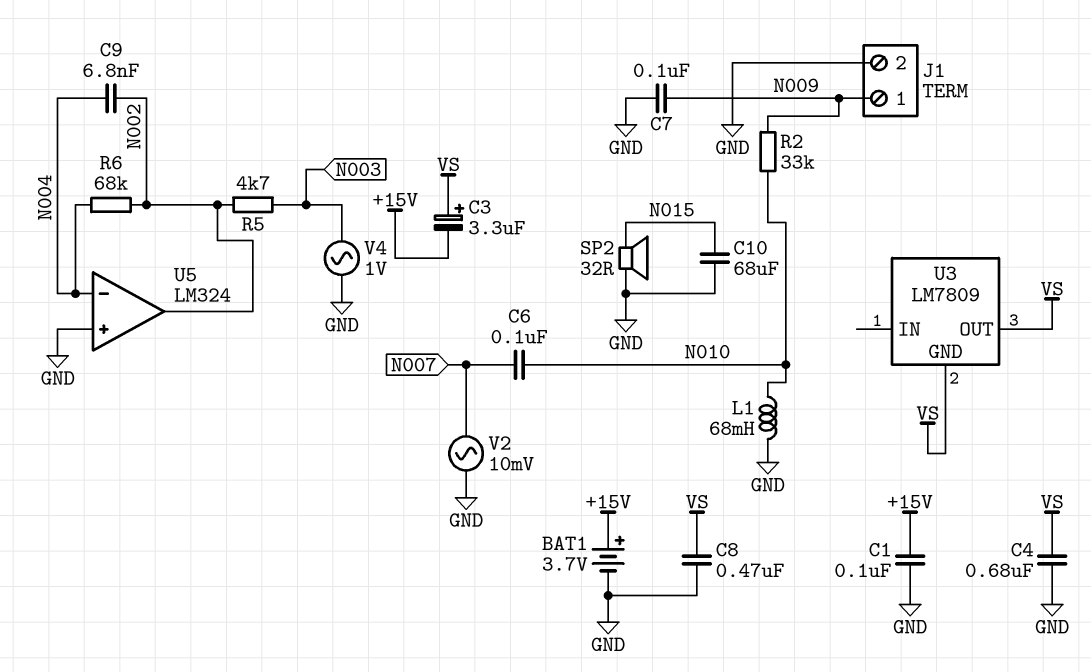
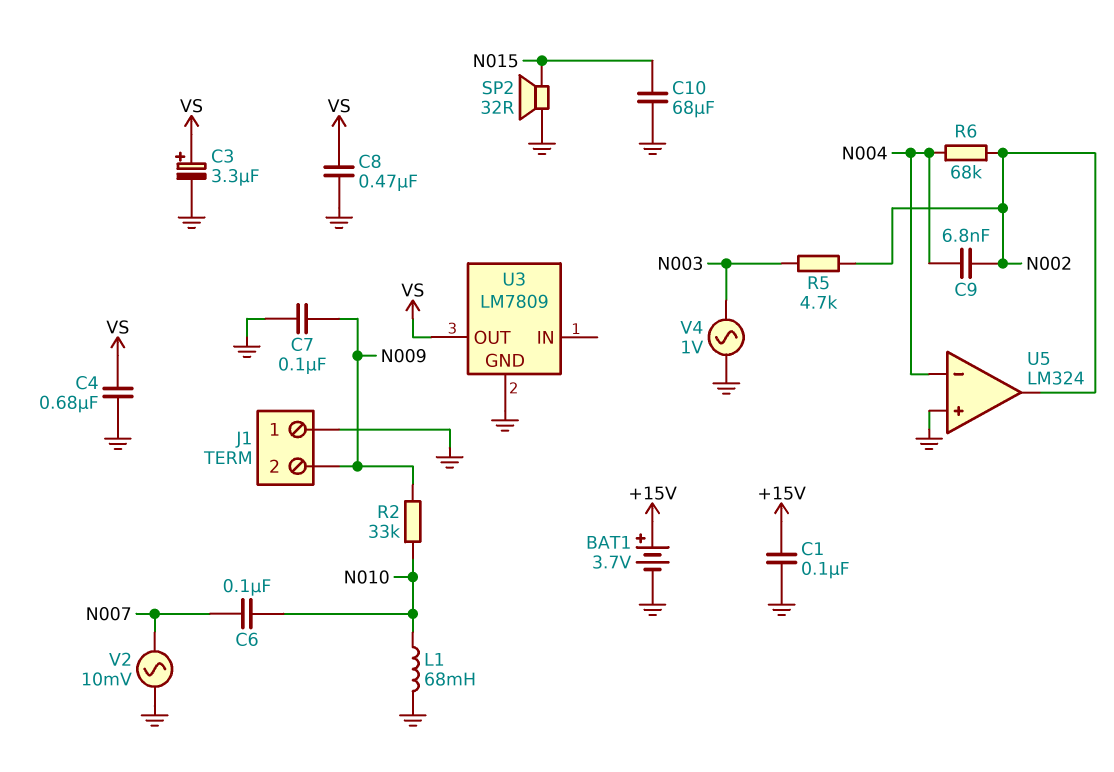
C3: 3.3uF (plus VS, minus +15V) -> 3.3uF (plus VS, minus GND)
J1 pin 1: N009 -> GND
J1 pin 2: GND -> N009
U3 pin GND: VS -> GND

